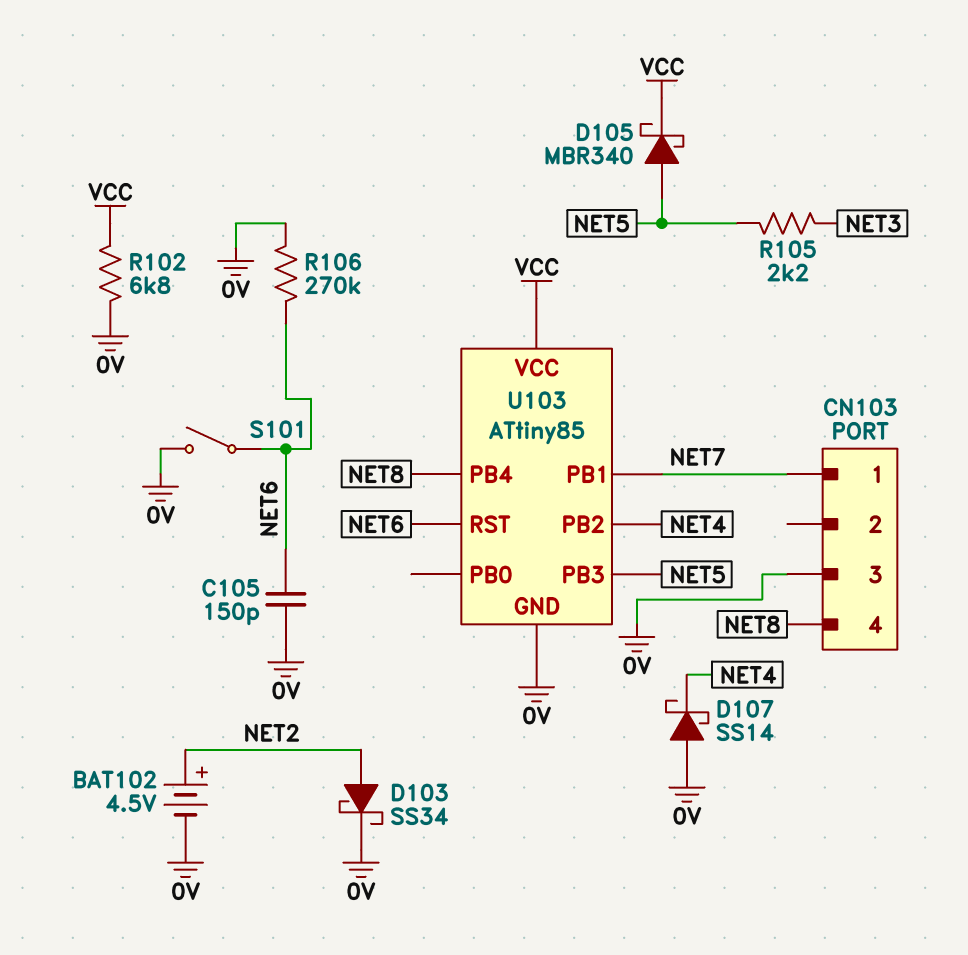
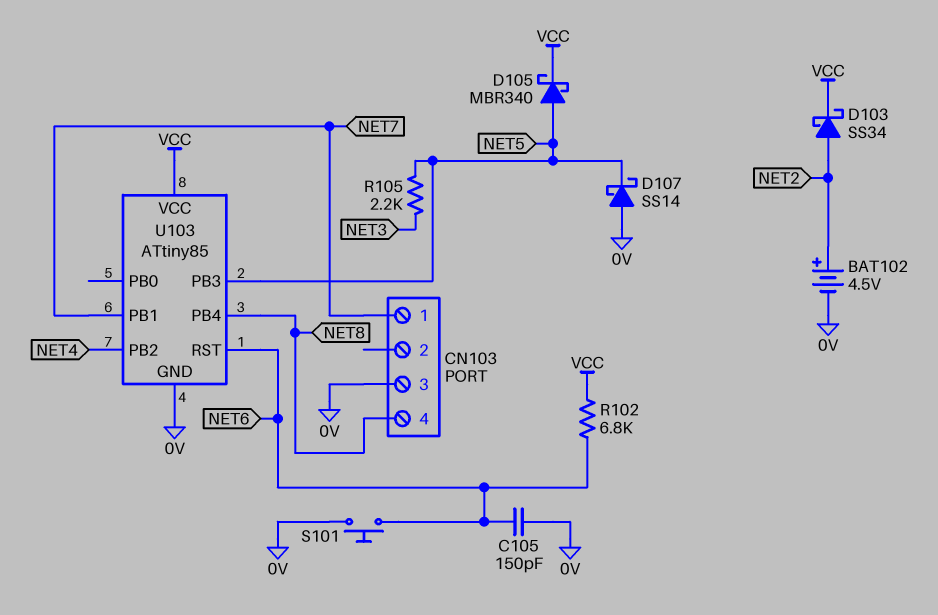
D103: schottky SS34 (A NET2, K 0V) -> schottky SS34 (A NET2, K VCC)
D107: schottky SS14 (A 0V, K NET4) -> schottky SS14 (A 0V, K NET5)
R102: 6.8k (0V, VCC) -> 6.8k (NET6, VCC)
R106: 270k (0V, NET6) -> none
S101: switch (0V, NET6) -> button (0V, NET6)

